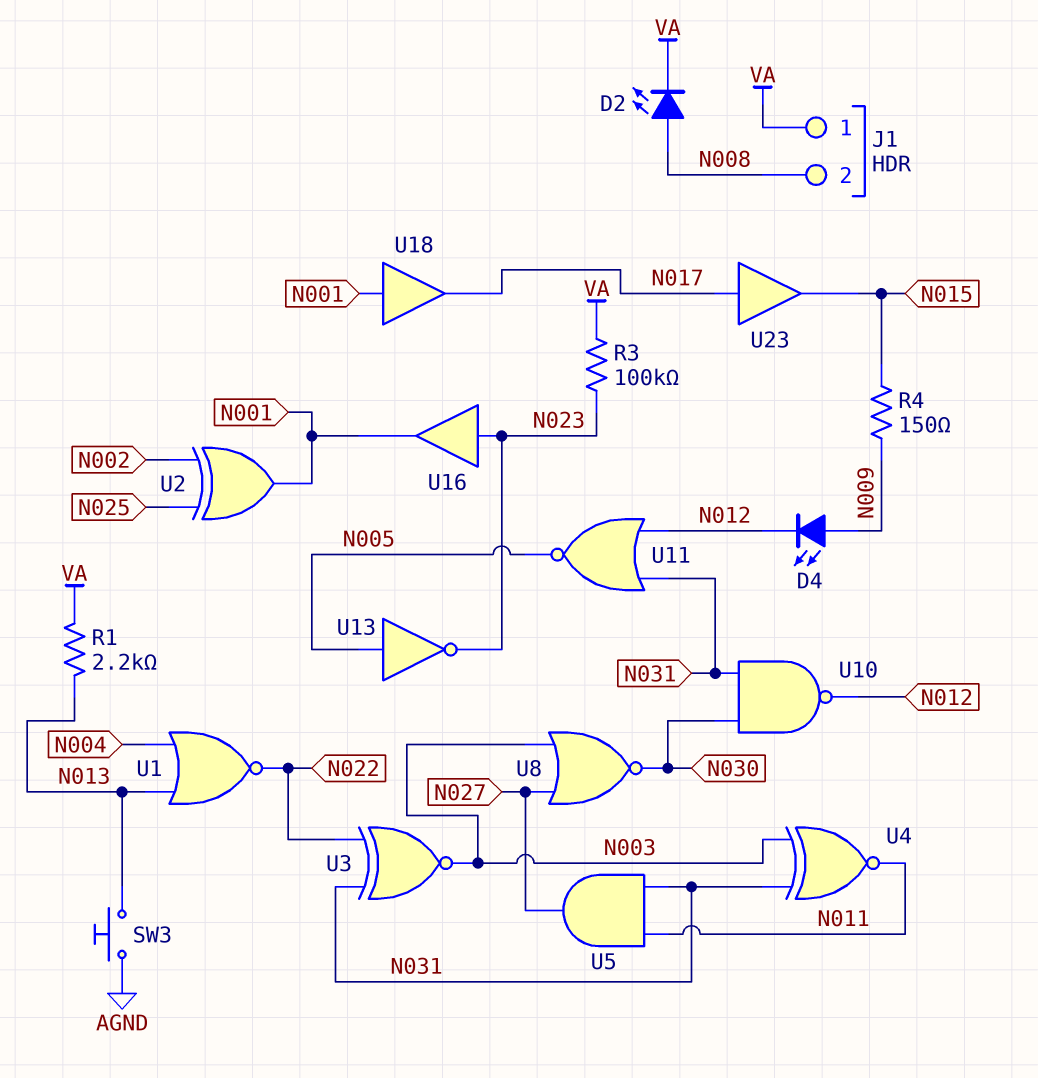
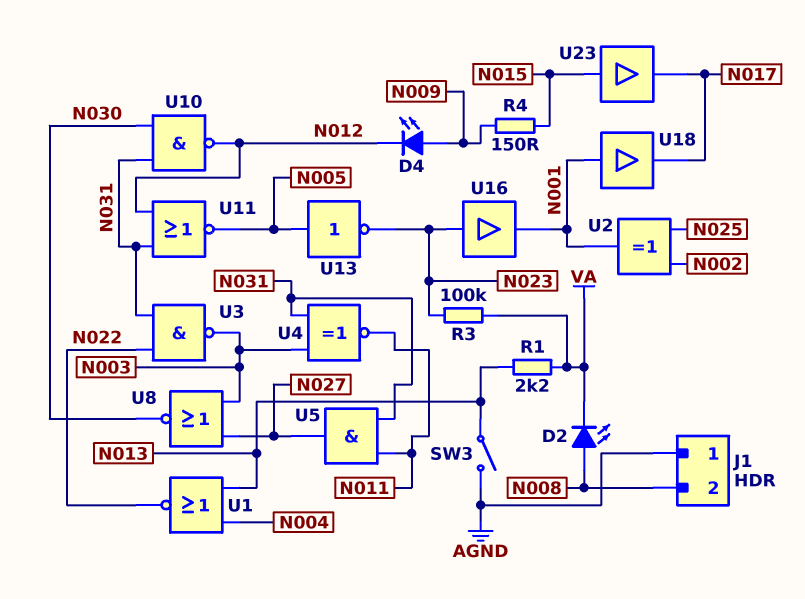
J1 pin 1: VA -> AGND
SW3: button (AGND, N013) -> switch (AGND, N013)
U3: XNOR (in N022, in N031, out N003) -> NAND (in N022, in N031, out N003)
U23: buffer (in N017, out N015) -> buffer (in N015, out N017)

